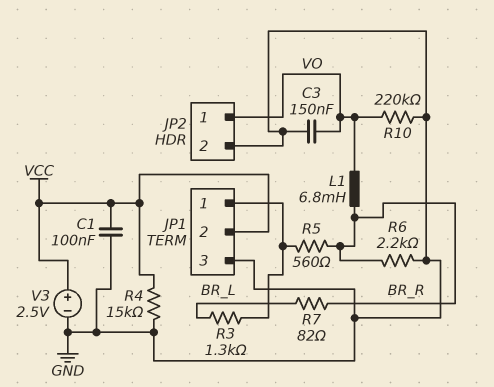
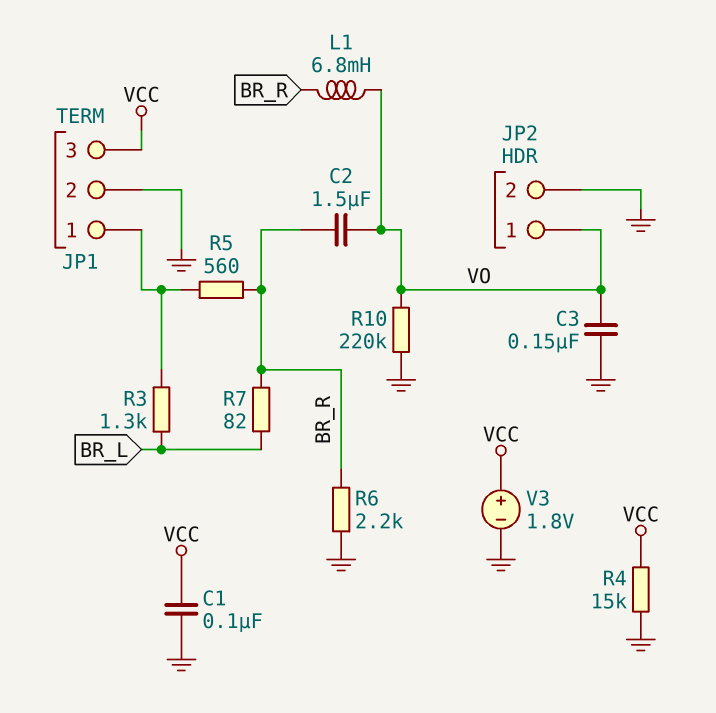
C2: none -> 1.5uF (BR_R, VO)
JP1 pin 2: VCC -> GND
JP1 pin 3: GND -> VCC
V3: 2.5V (plus VCC, minus GND) -> 1.8V (plus VCC, minus GND)

